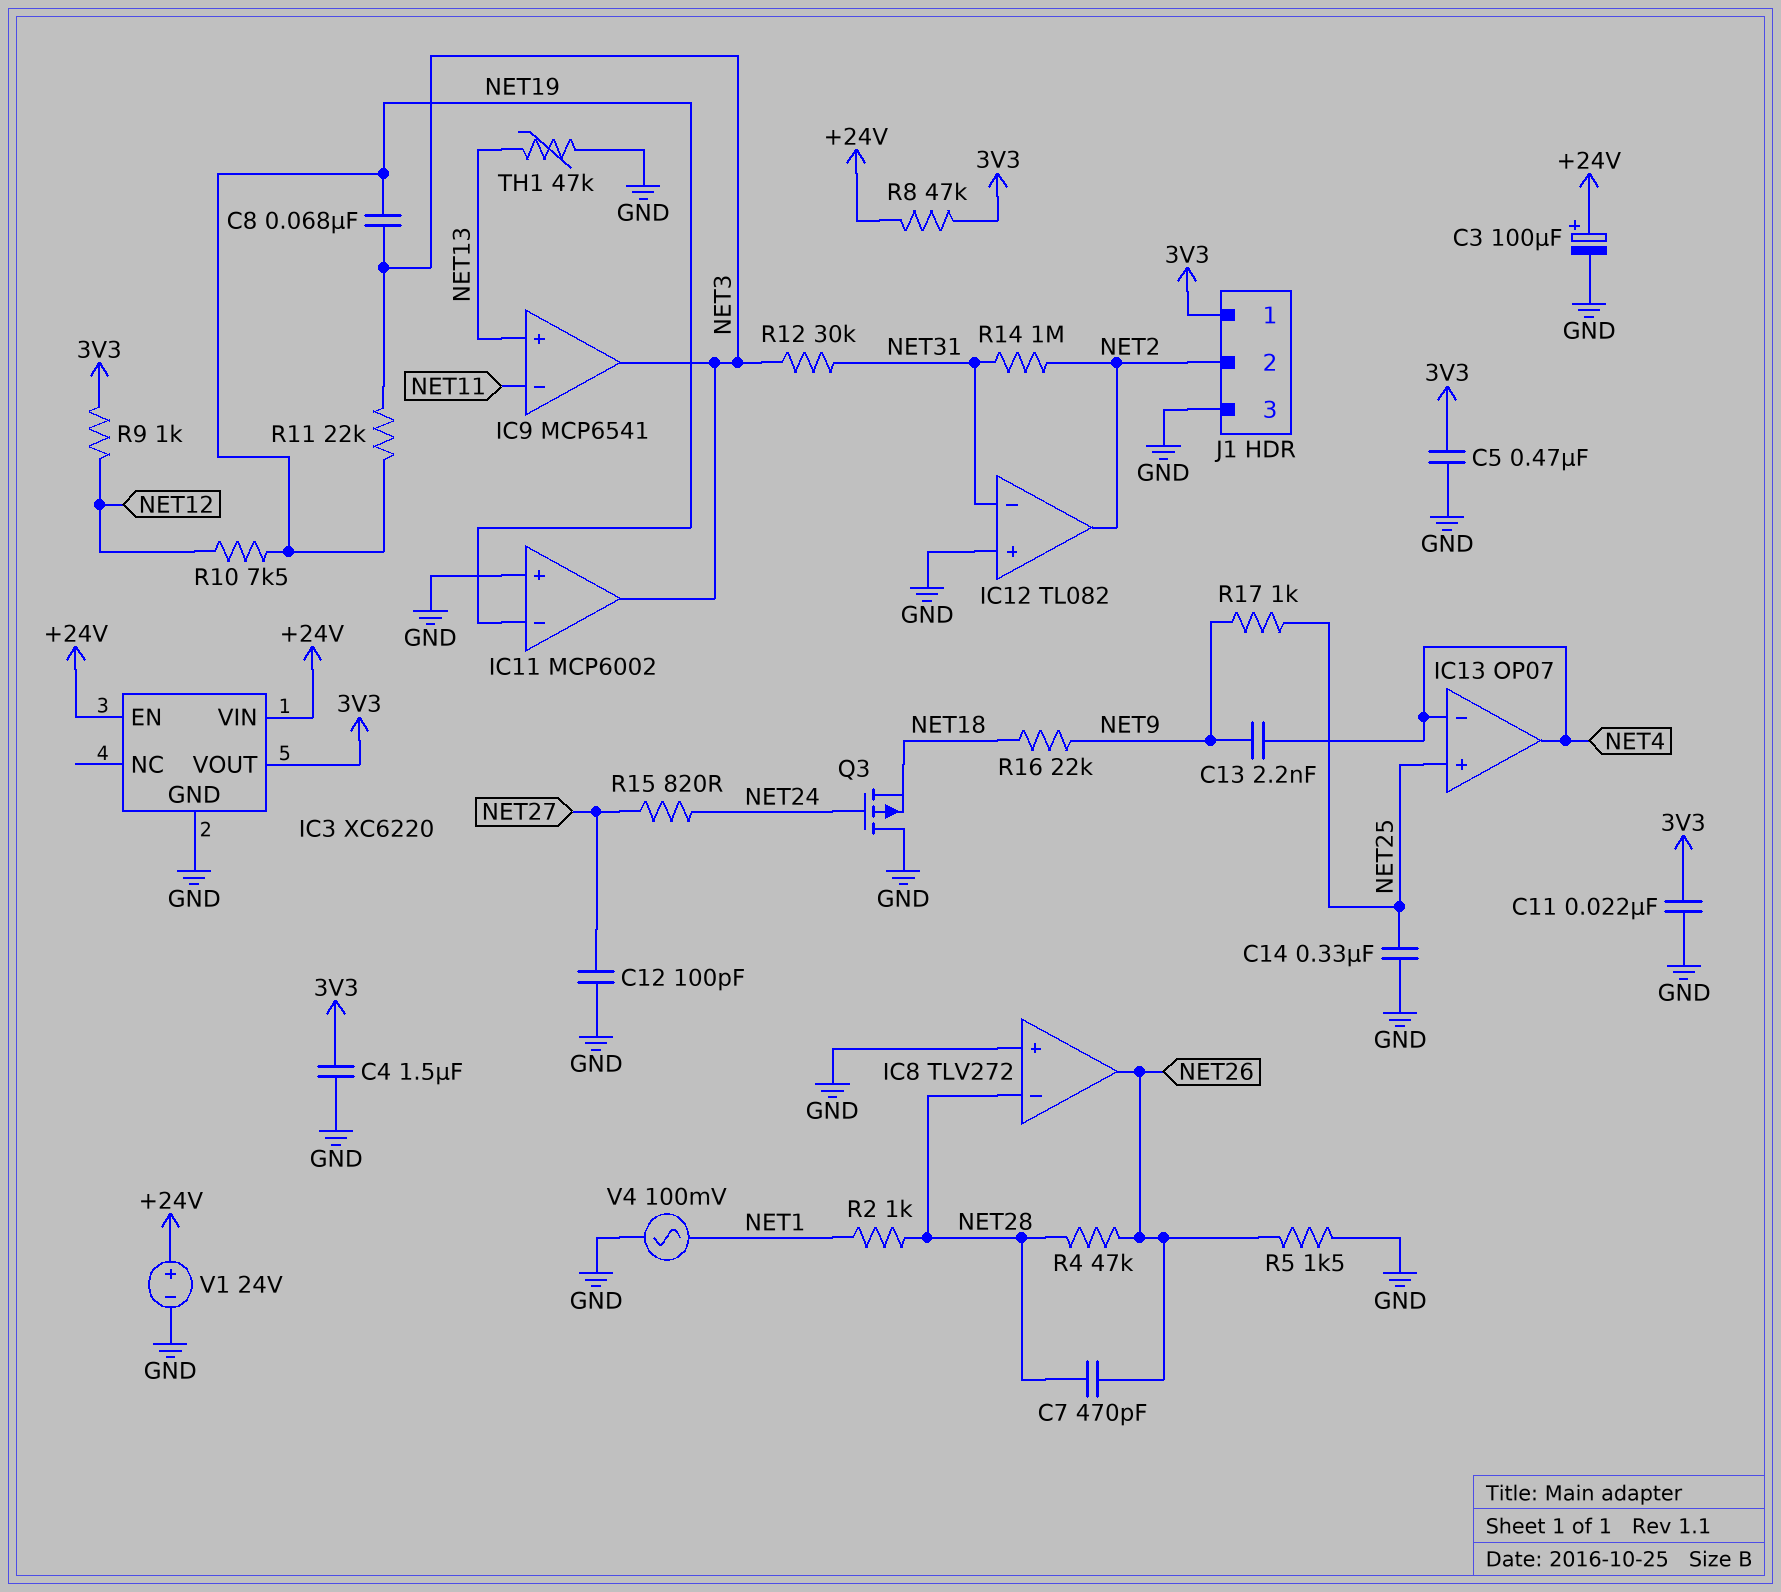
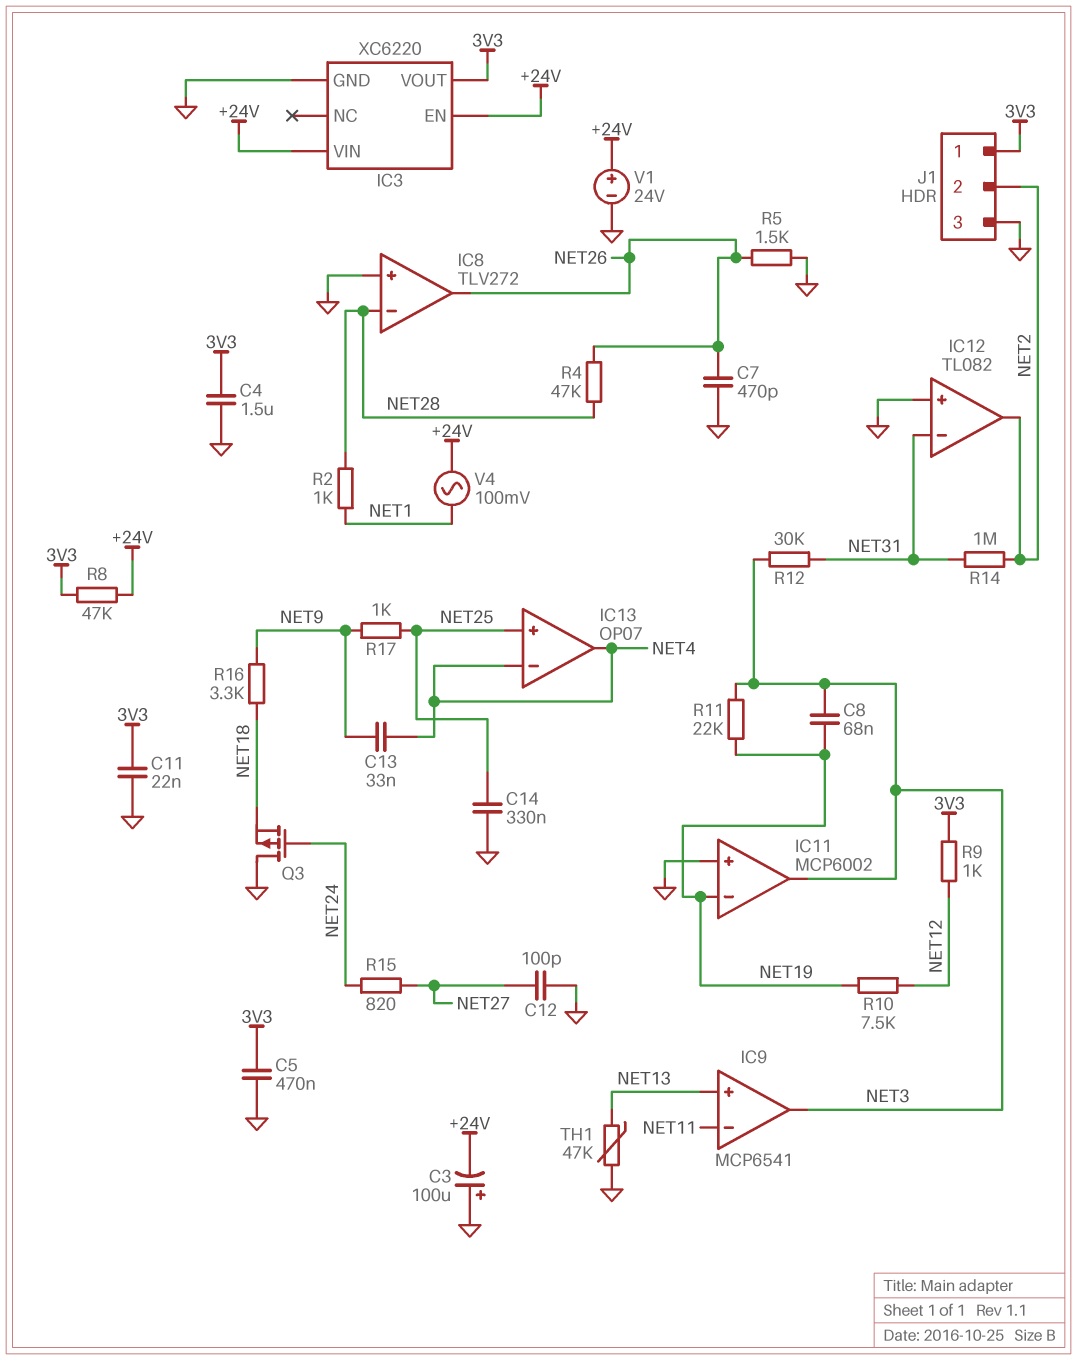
C3: 100uF (plus +24V, minus GND) -> 100uF (plus GND, minus +24V)
C7: 470pF (NET26, NET28) -> 470pF (GND, NET26)
C13: 2.2nF (NET4, NET9) -> 33nF (NET4, NET9)
R16: 22k (NET9, NET18) -> 3.3k (NET9, NET18)
V4: AC 100mV (GND, NET1) -> AC 100mV (+24V, NET1)

